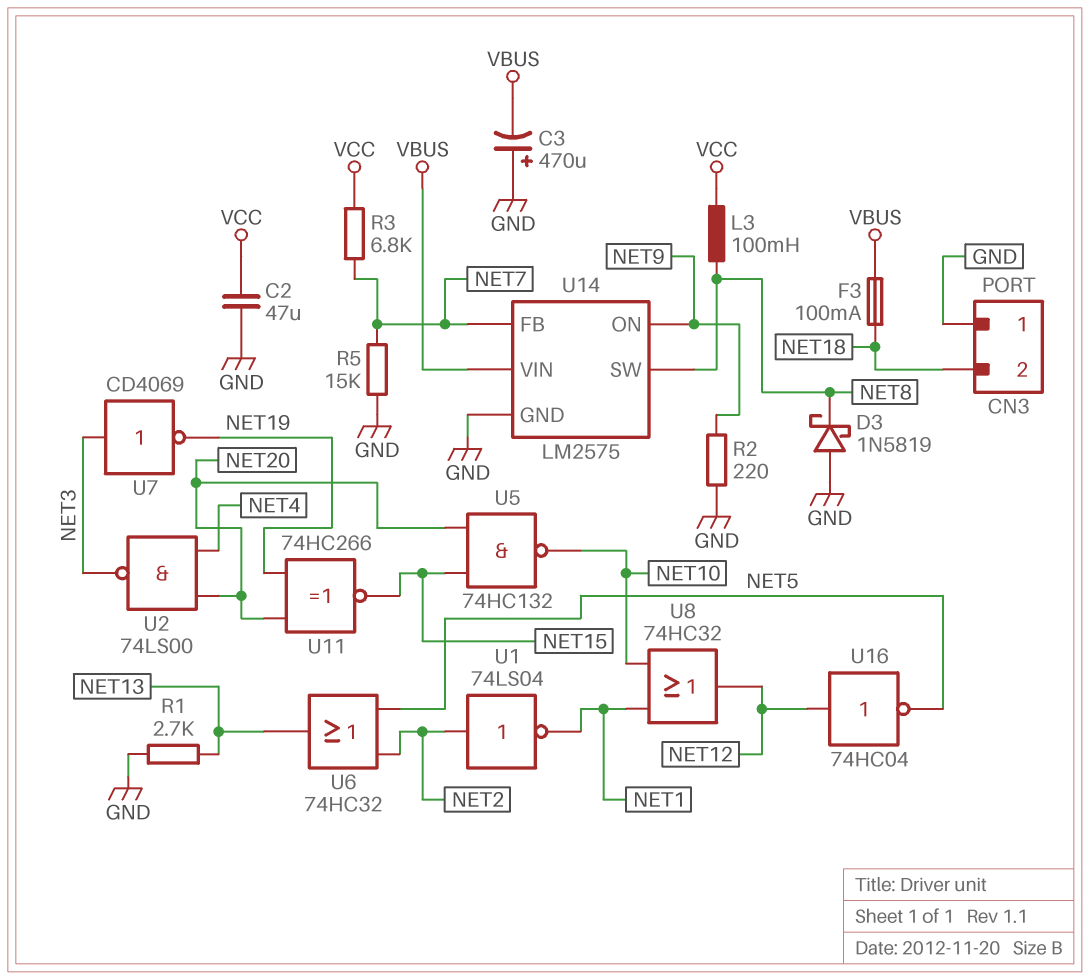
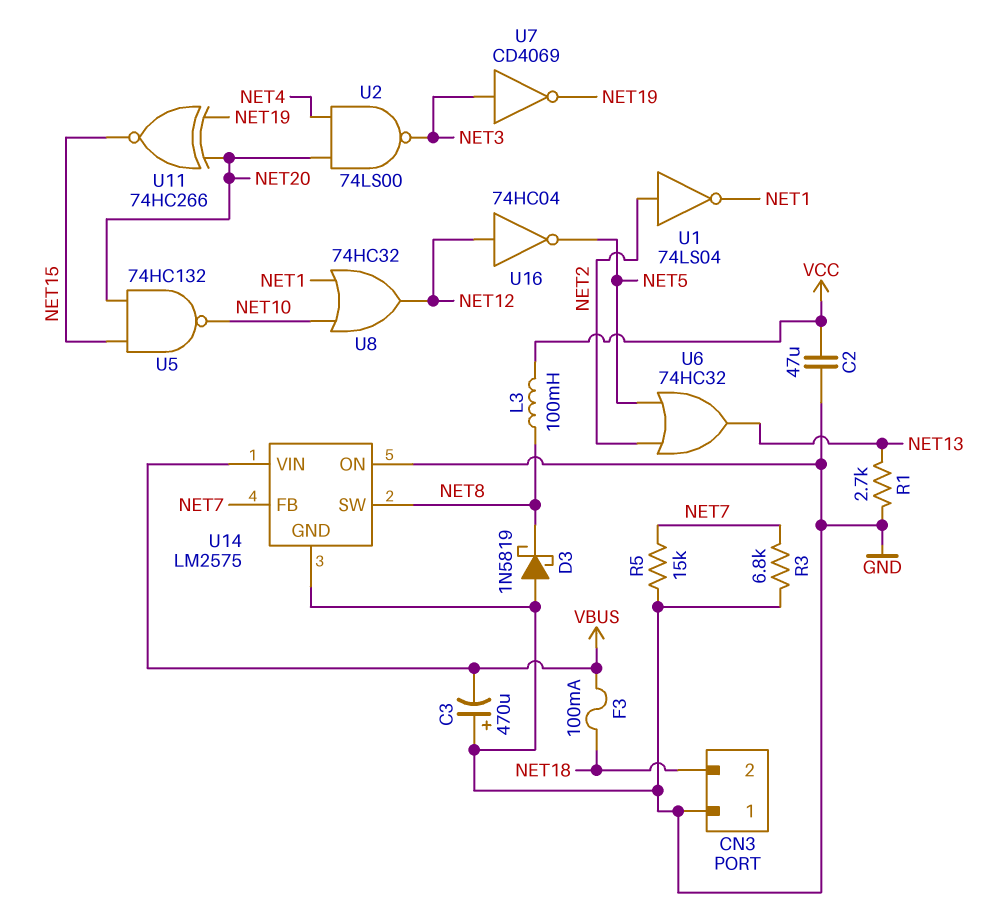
R2: 220 (GND, NET9) -> none
R3: 6.8k (NET7, VCC) -> 6.8k (GND, NET7)
U14 pin ON: NET9 -> GND

